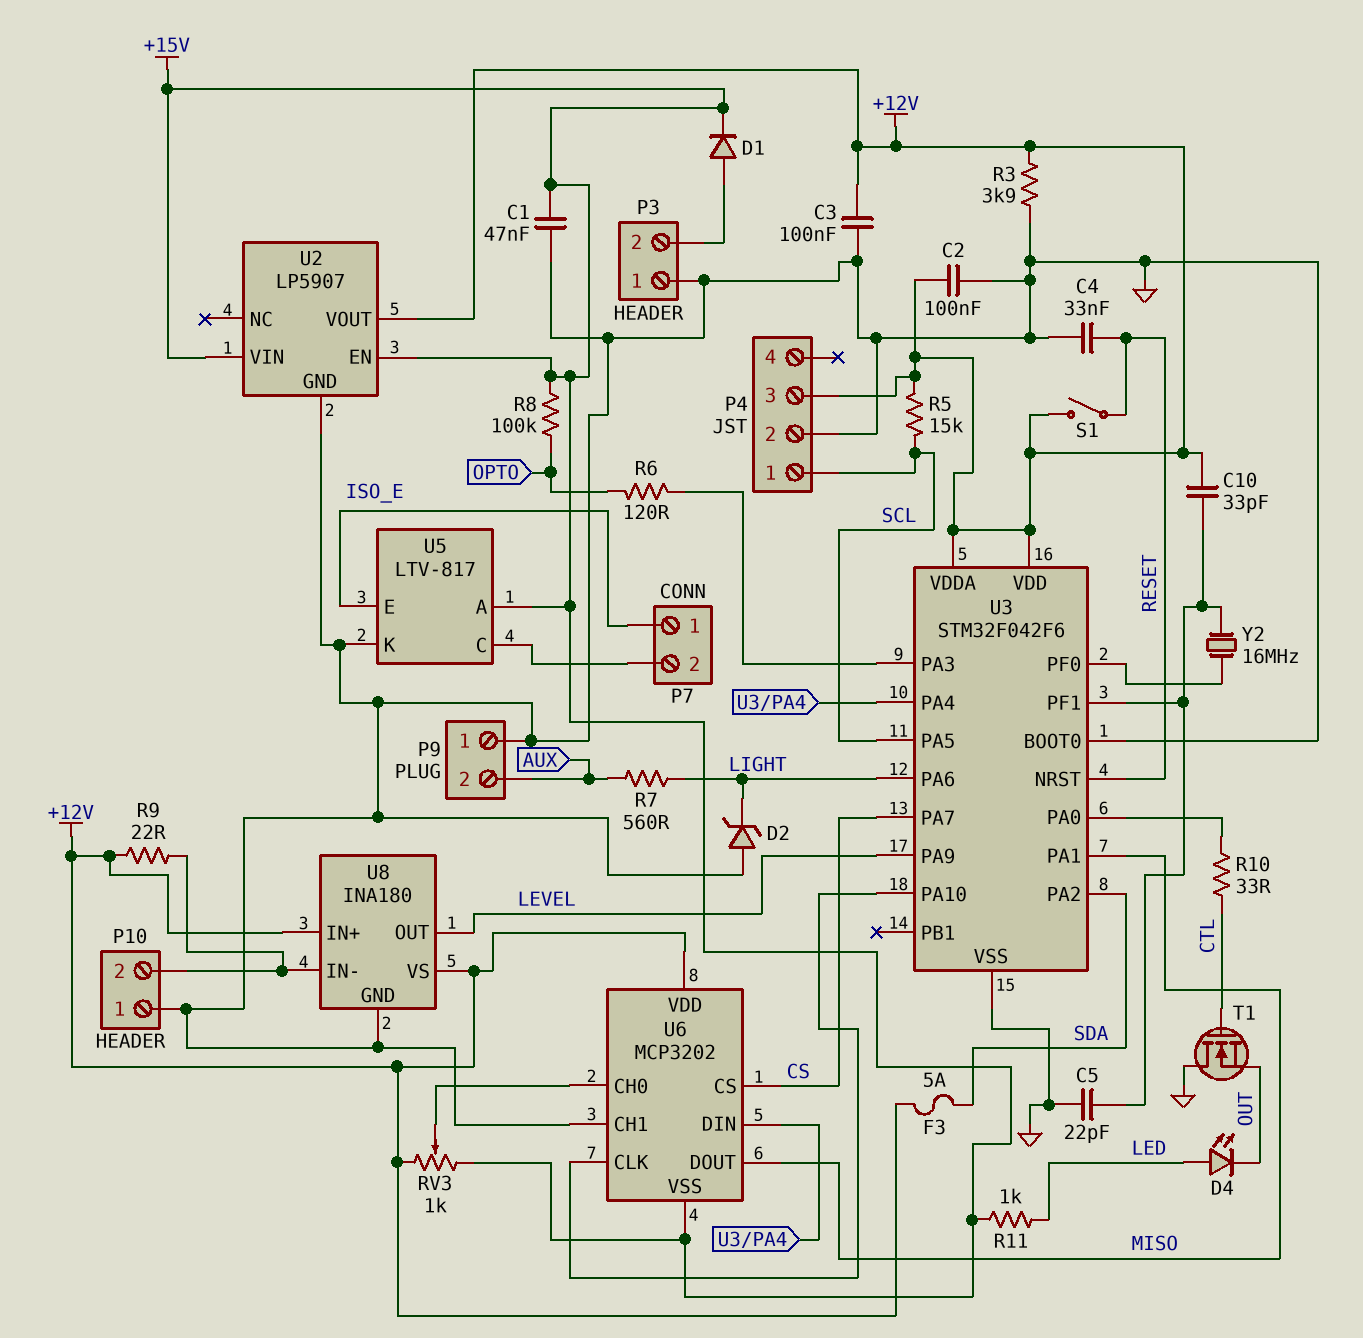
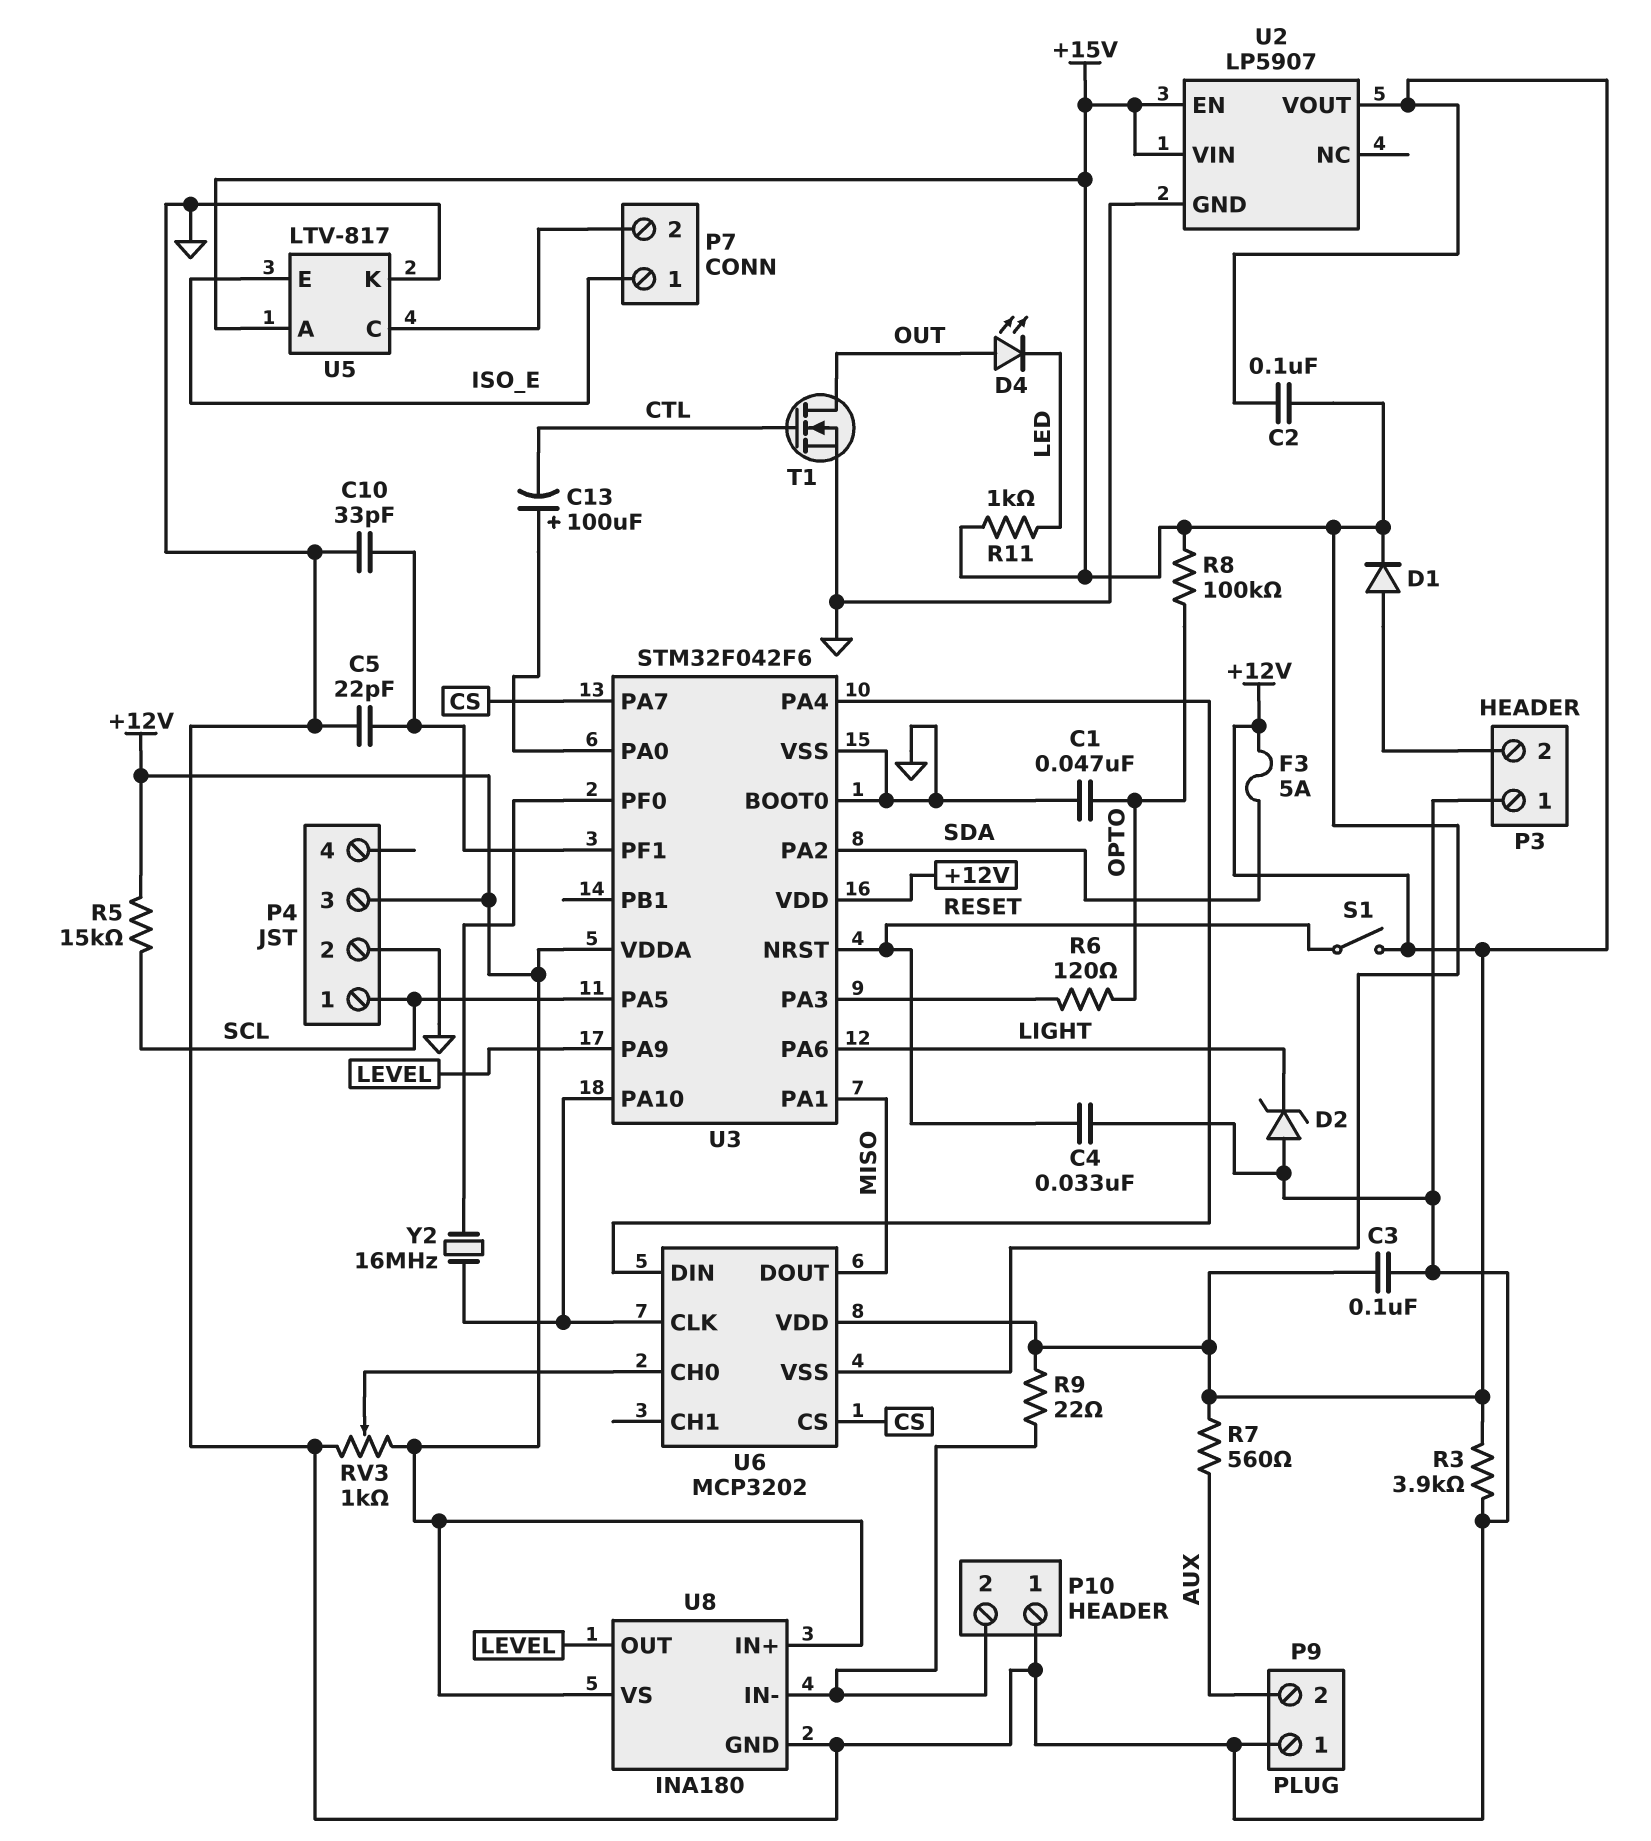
C1: 47nF (+15V, GND) -> 47nF (GND, OPTO)
C2: 100nF (+12V, GND) -> 100nF (+12V, +15V)
C10: 33pF (+12V, U3/PF1) -> 33pF (GND, U3/PF1)
C13: none -> 100uF (plus U3/PA0, minus CTL)
D4: LED (A LED, K OUT) -> LED (A OUT, K LED)
R7: 560 (AUX, LIGHT) -> 560 (+12V, AUX)
R10: 33 (CTL, U3/PA0) -> none
RV3: 1k (+12V, +15V, wiper U6/CH0) -> 1k (+12V, GND, wiper U6/CH0)
T1: NMOS (G CTL, D GND, S OUT) -> NMOS (G CTL, D OUT, S GND)
U6 pin CH1: GND -> none
Y2: 16MHz (U3/PF0, U3/PF1) -> 16MHz (U3/PA10, U3/PF0)

